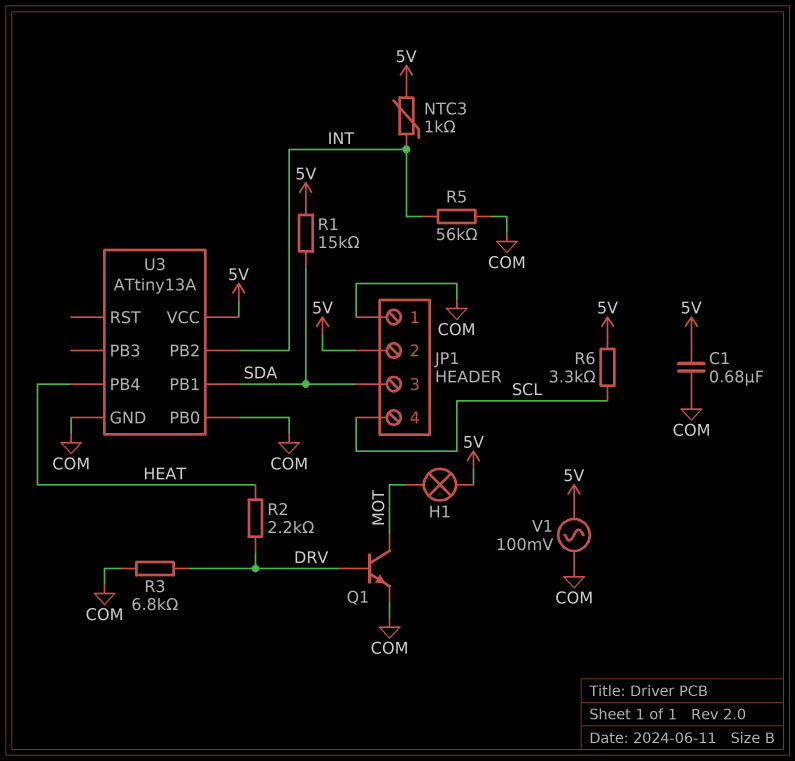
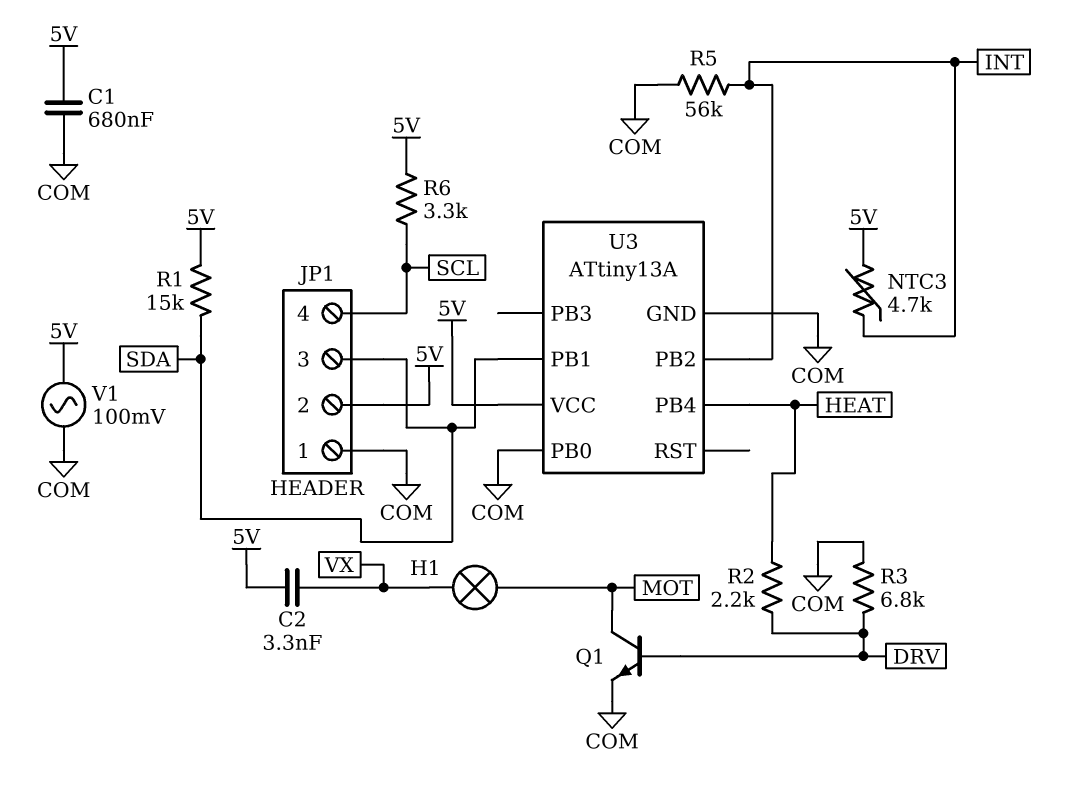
C2: none -> 3.3nF (5V, VX)
H1: lamp (5V, MOT) -> lamp (MOT, VX)
NTC3: 1k (5V, INT) -> 4.7k (5V, INT)

